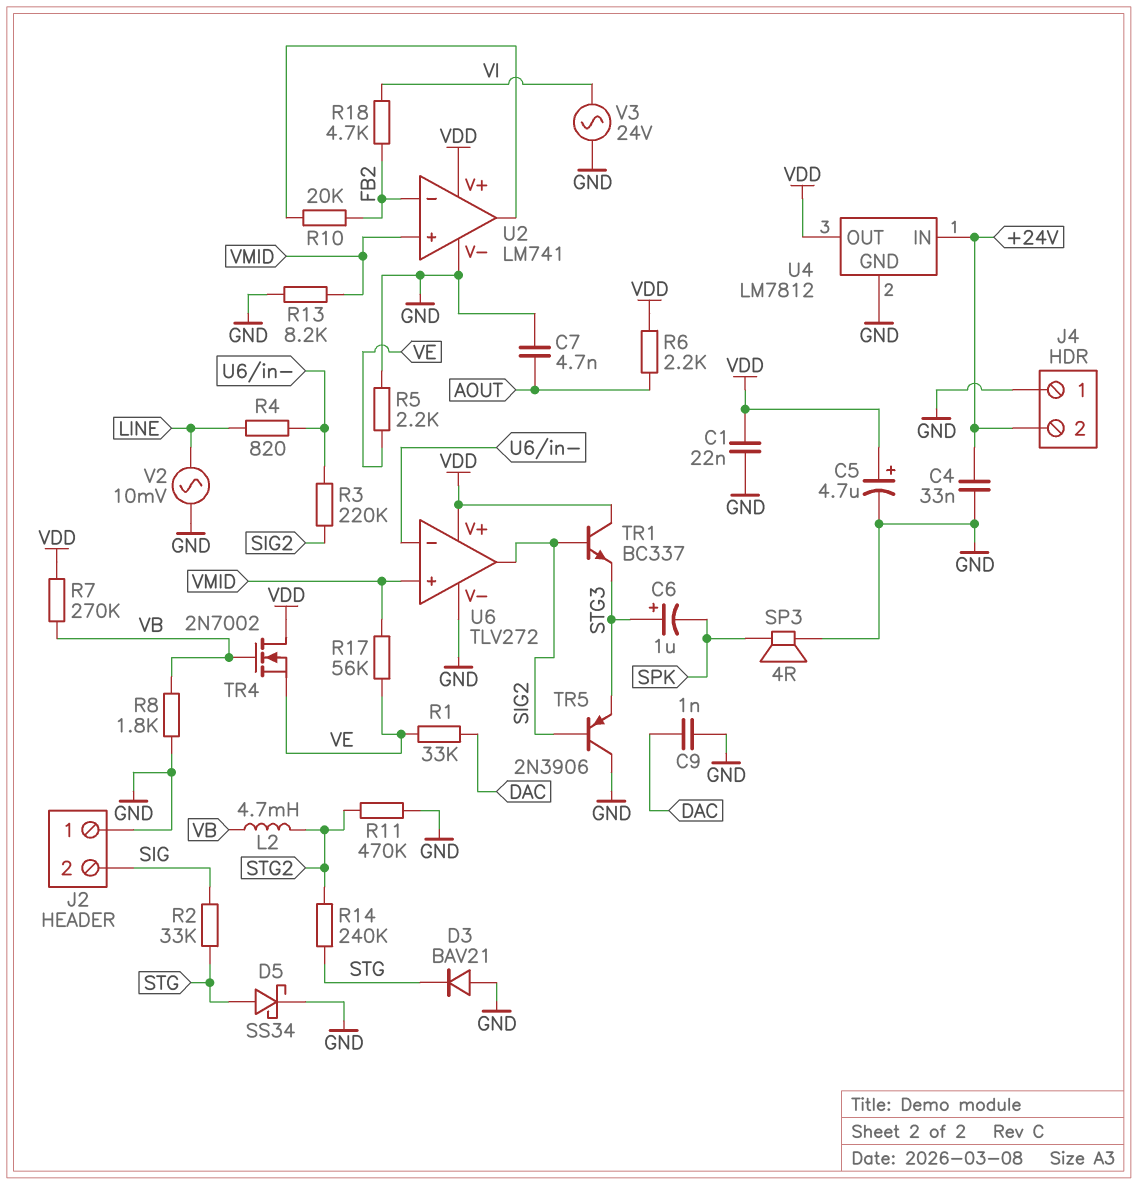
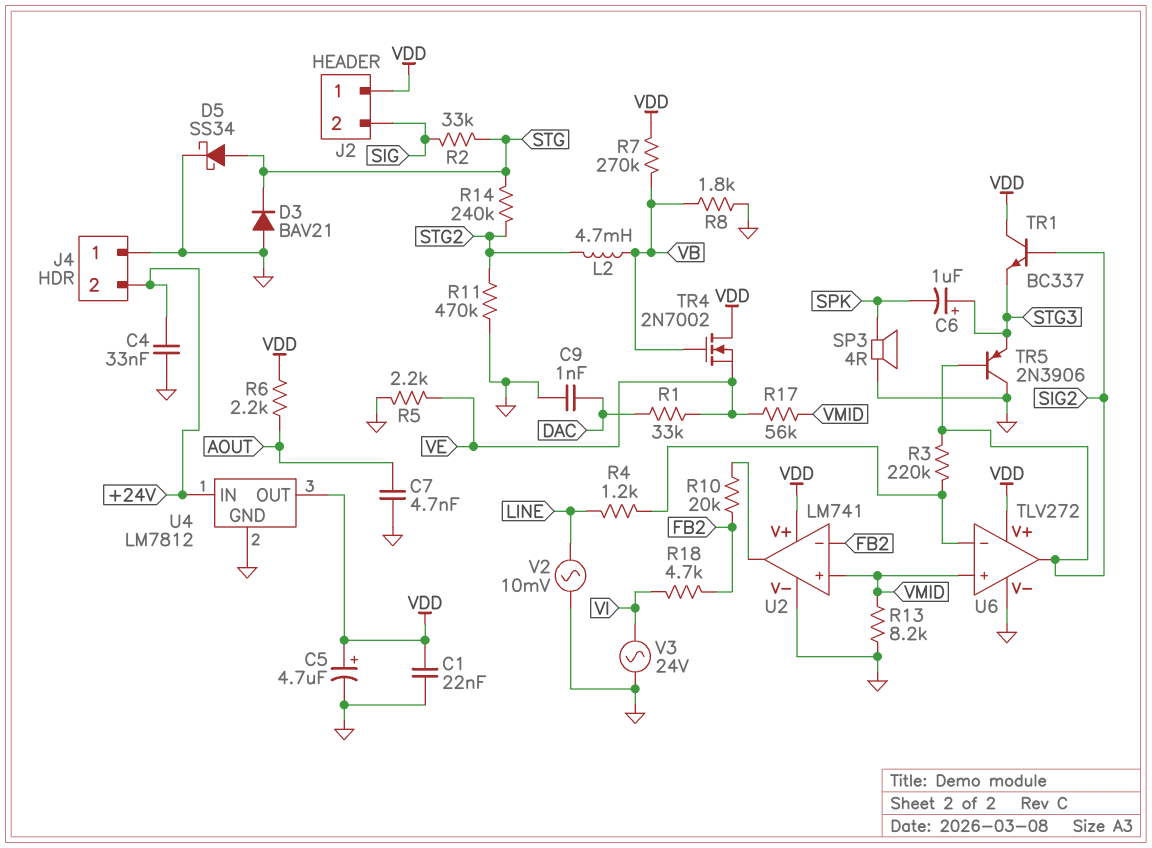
J2 pin 1: GND -> VDD
R4: 820 (LINE, U6/in-) -> 1.2k (LINE, U6/in-)

